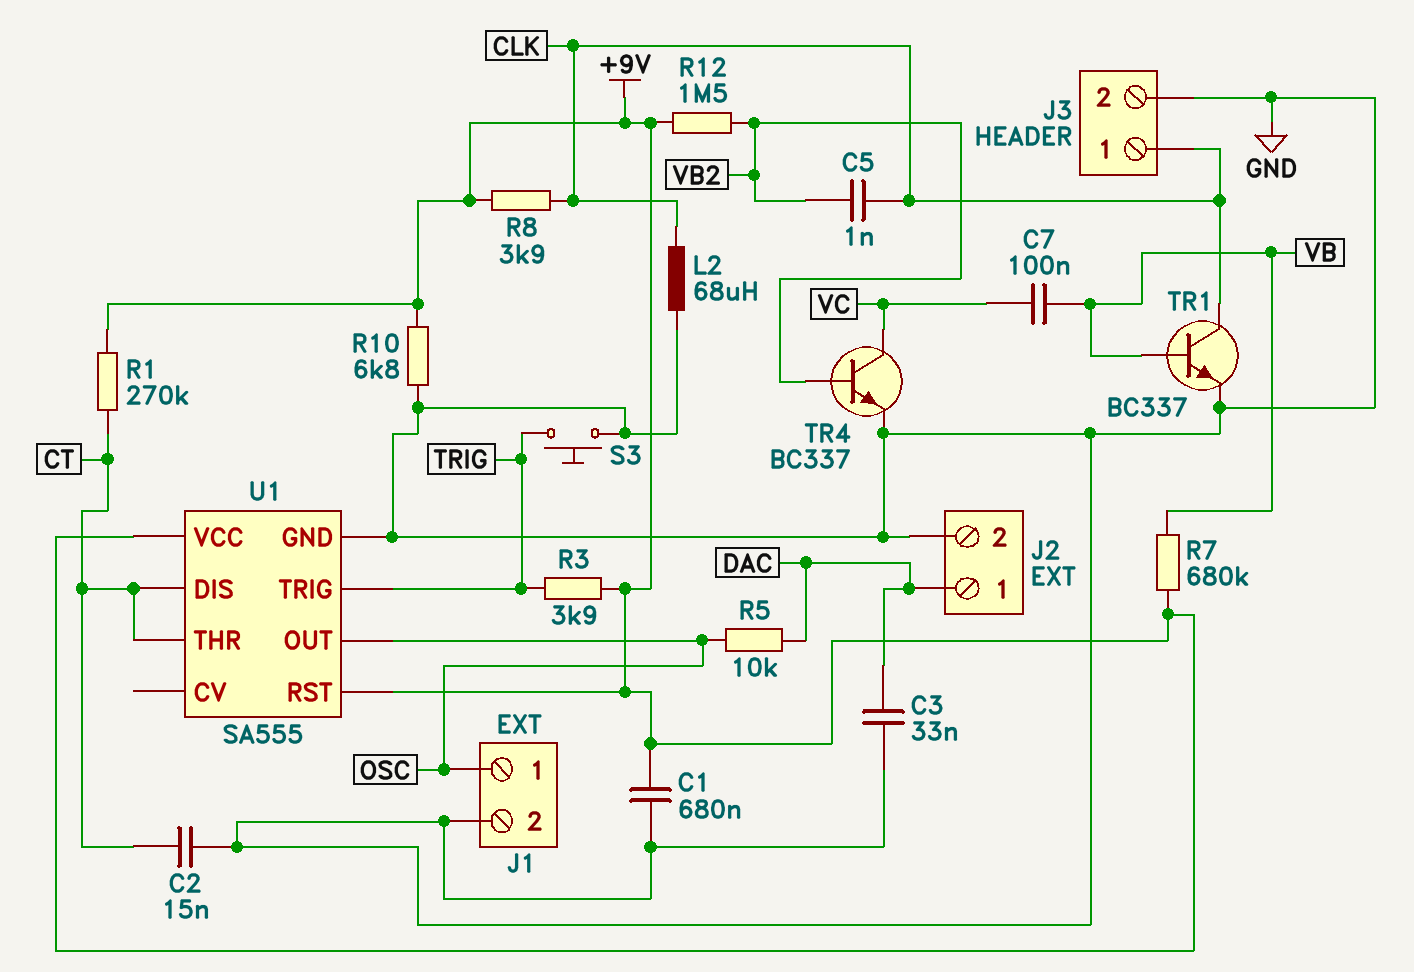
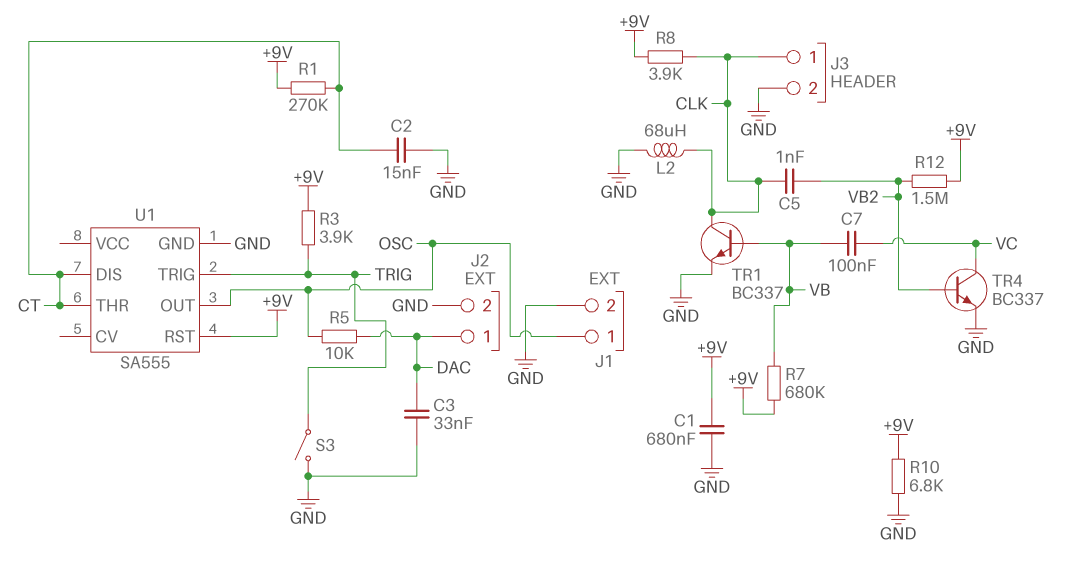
S3: button (GND, TRIG) -> switch (GND, TRIG)
U1 pin VCC: +9V -> none

